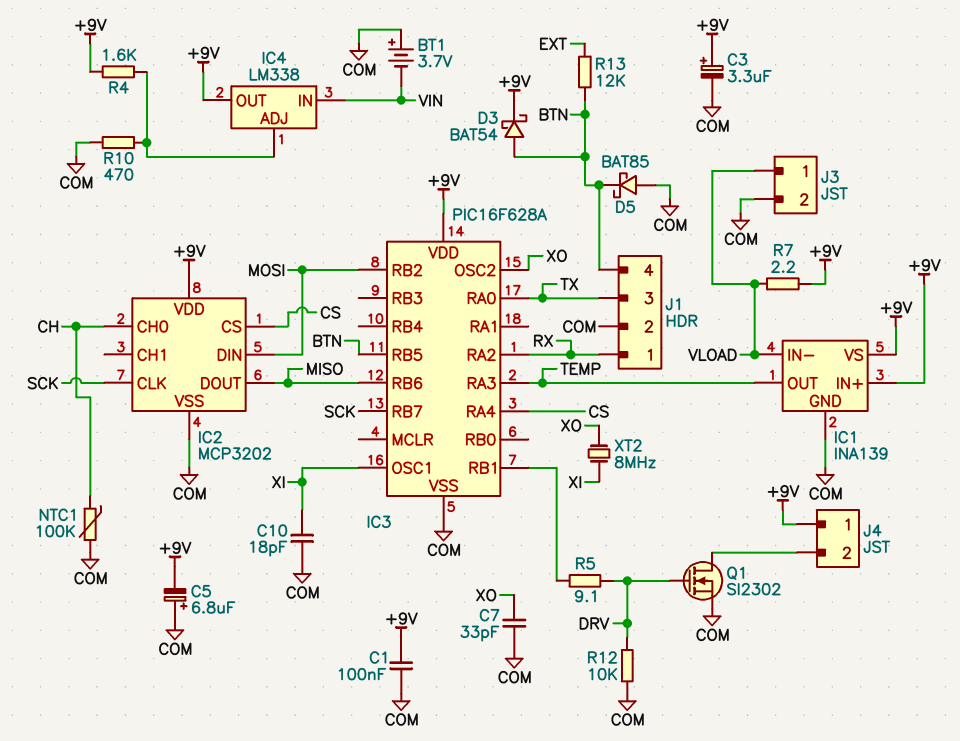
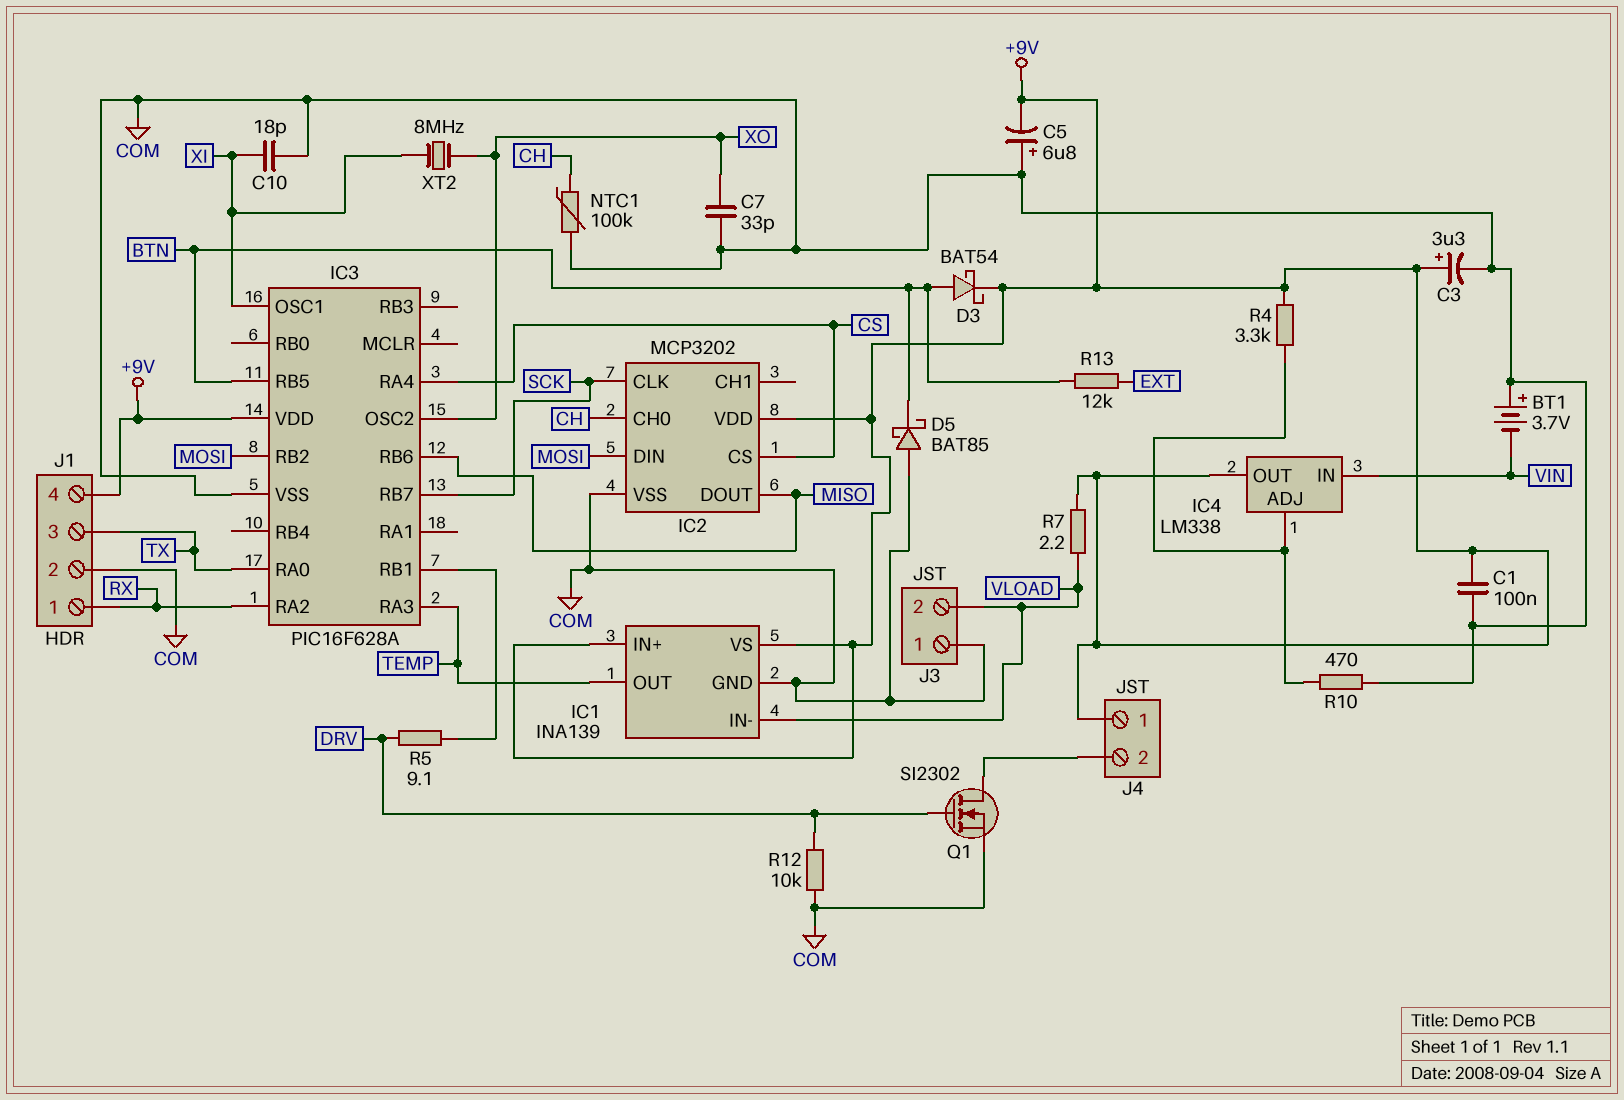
J1 pin 4: BTN -> +9V
J3 pin 1: VLOAD -> COM
J3 pin 2: COM -> VLOAD
R4: 1.6k (+9V, IC4/ADJ) -> 3.3k (+9V, IC4/ADJ)

